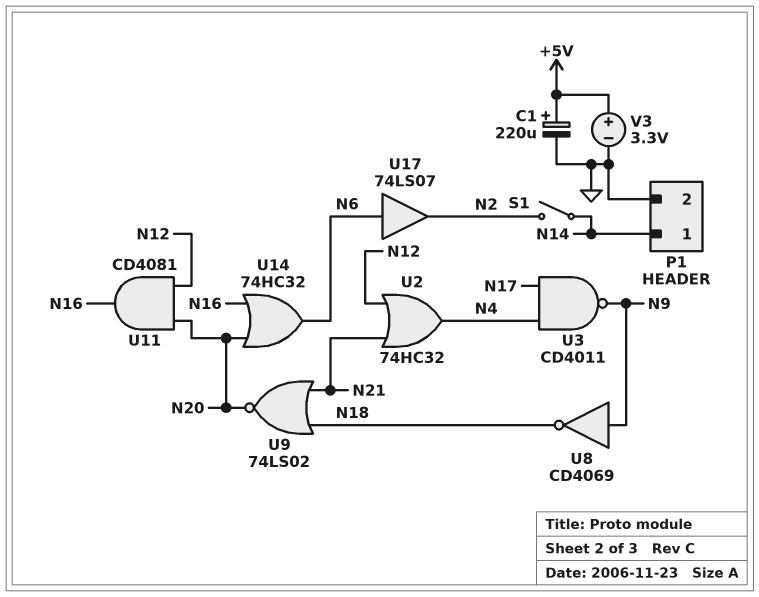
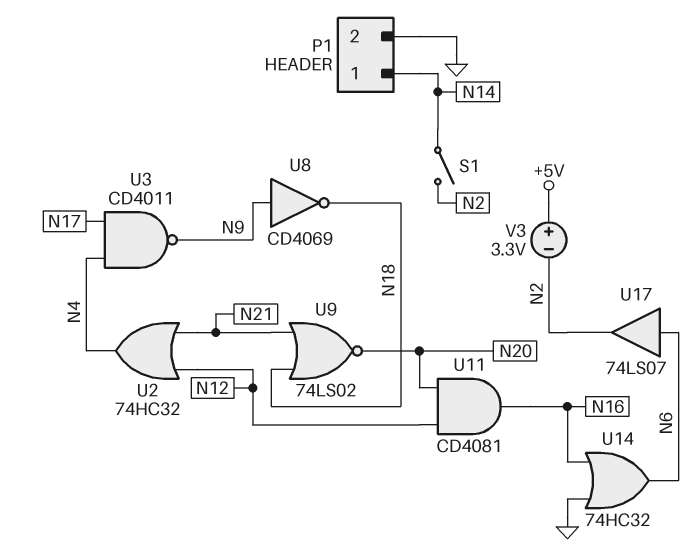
C1: 220uF (plus +5V, minus GND) -> none
U14: OR 74HC32 (in N16, in N20, out N6) -> OR 74HC32 (in GND, in N16, out N6)
V3: 3.3V (plus +5V, minus GND) -> 3.3V (plus +5V, minus N2)

